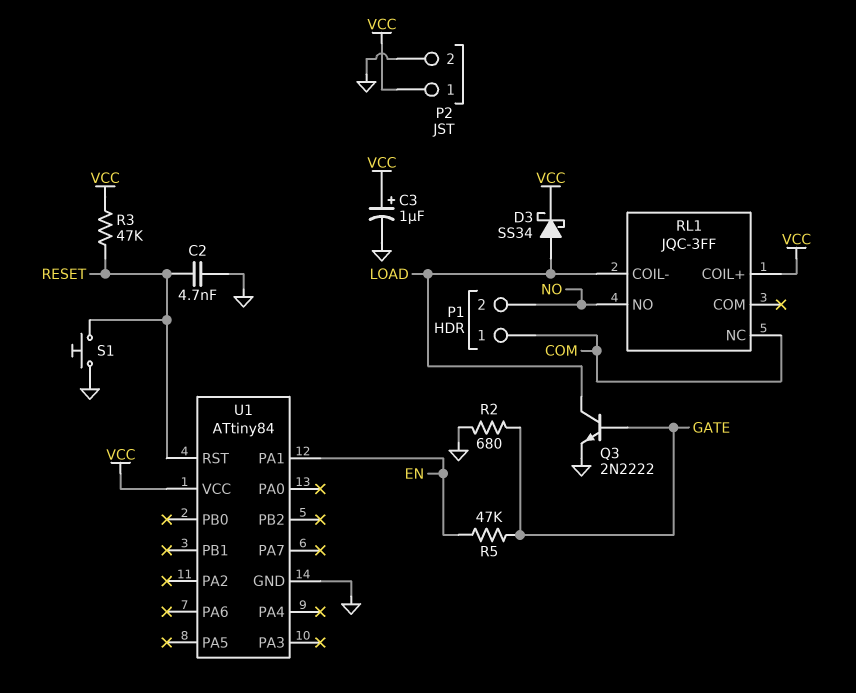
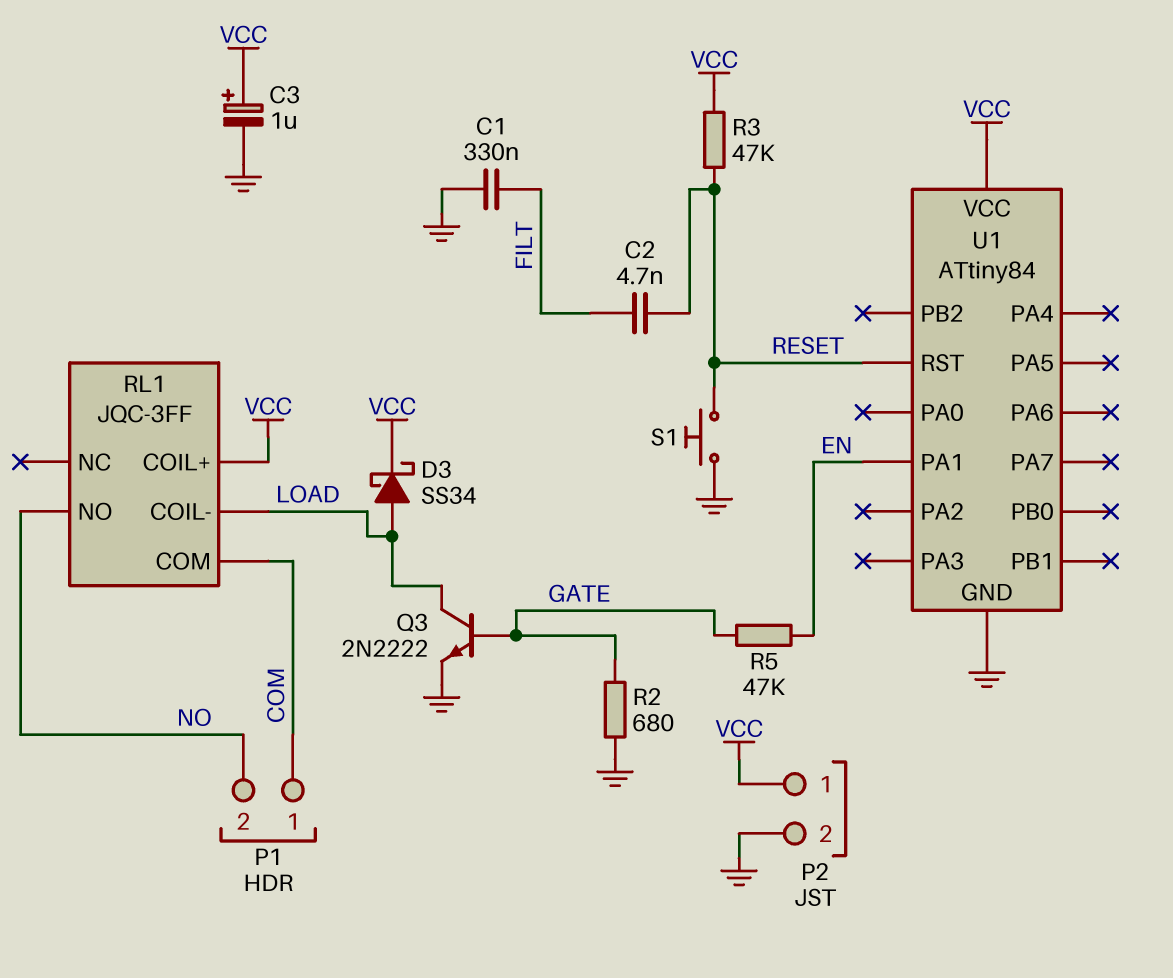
C1: none -> 330nF (FILT, GND)
C2: 4.7nF (GND, RESET) -> 4.7nF (FILT, RESET)
RL1 pin COM: none -> COM
RL1 pin NC: COM -> none

